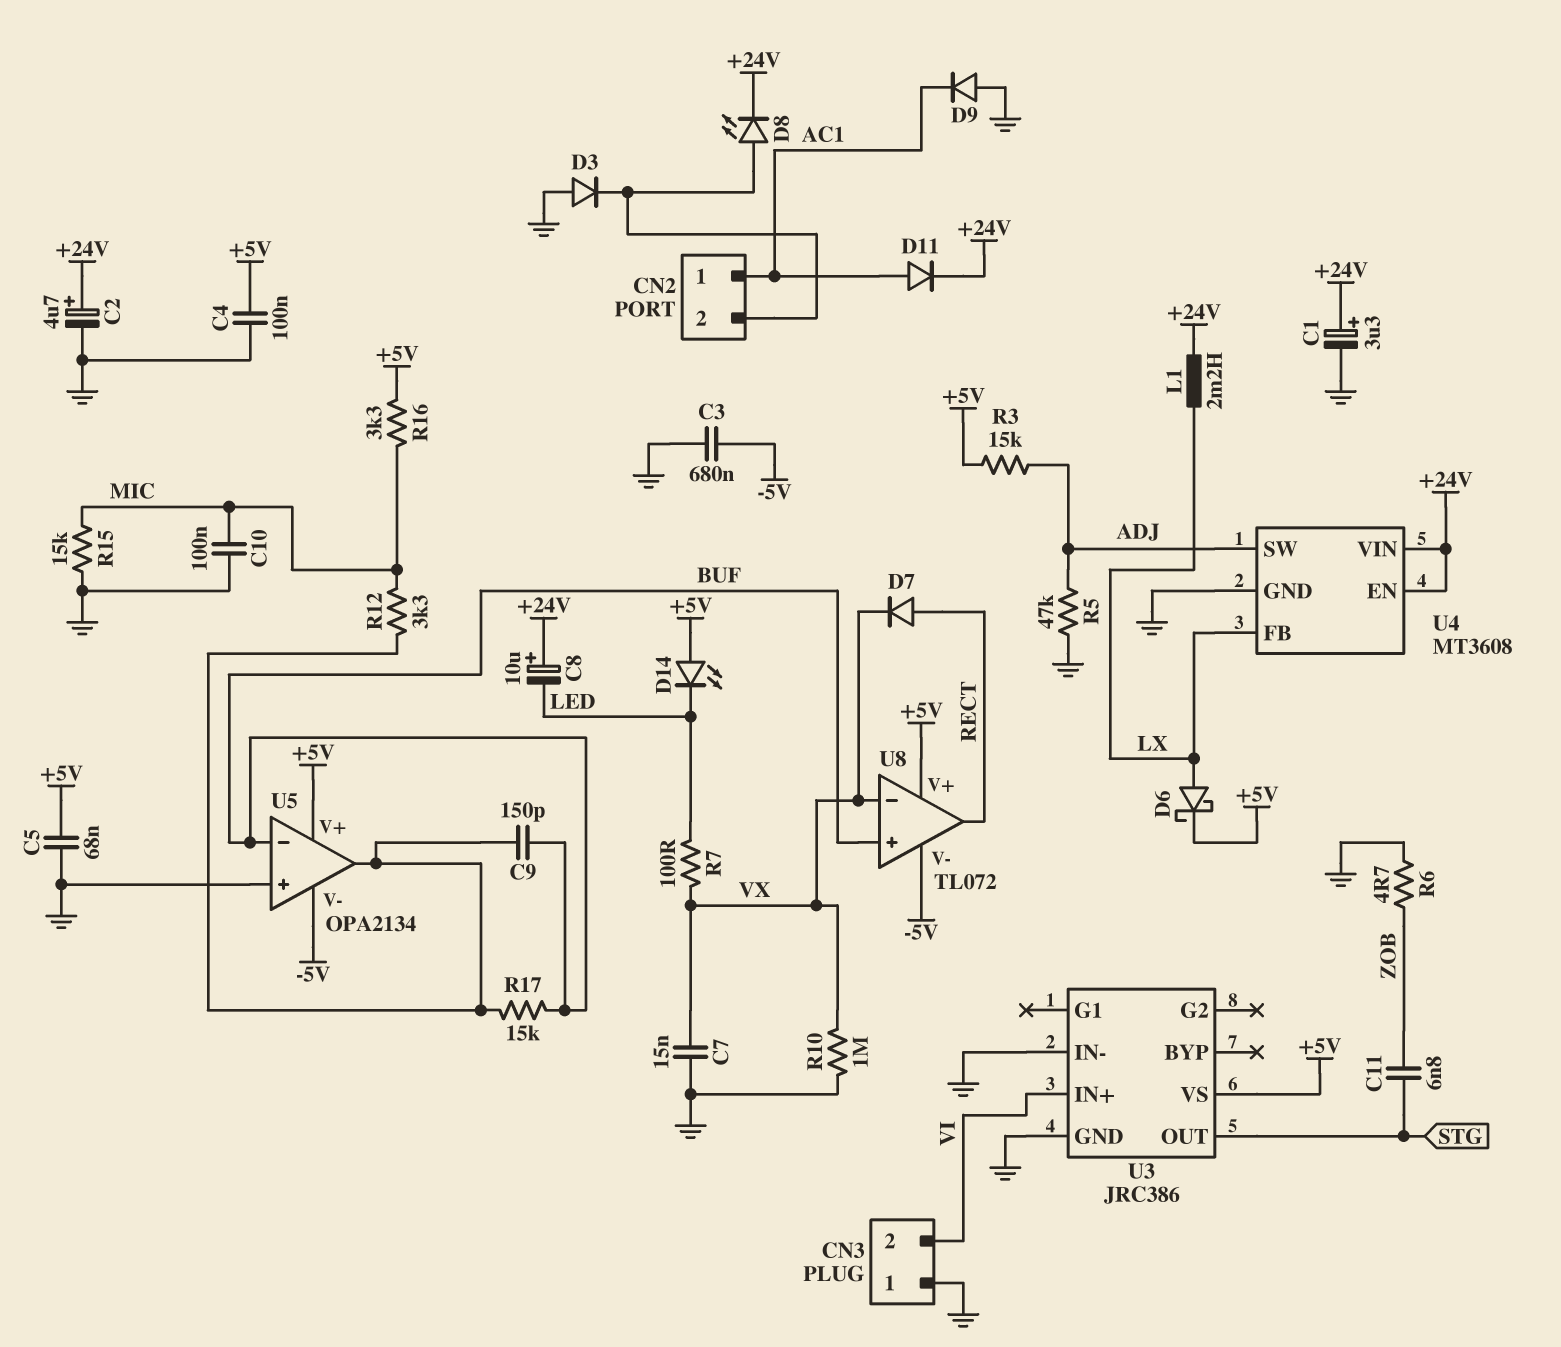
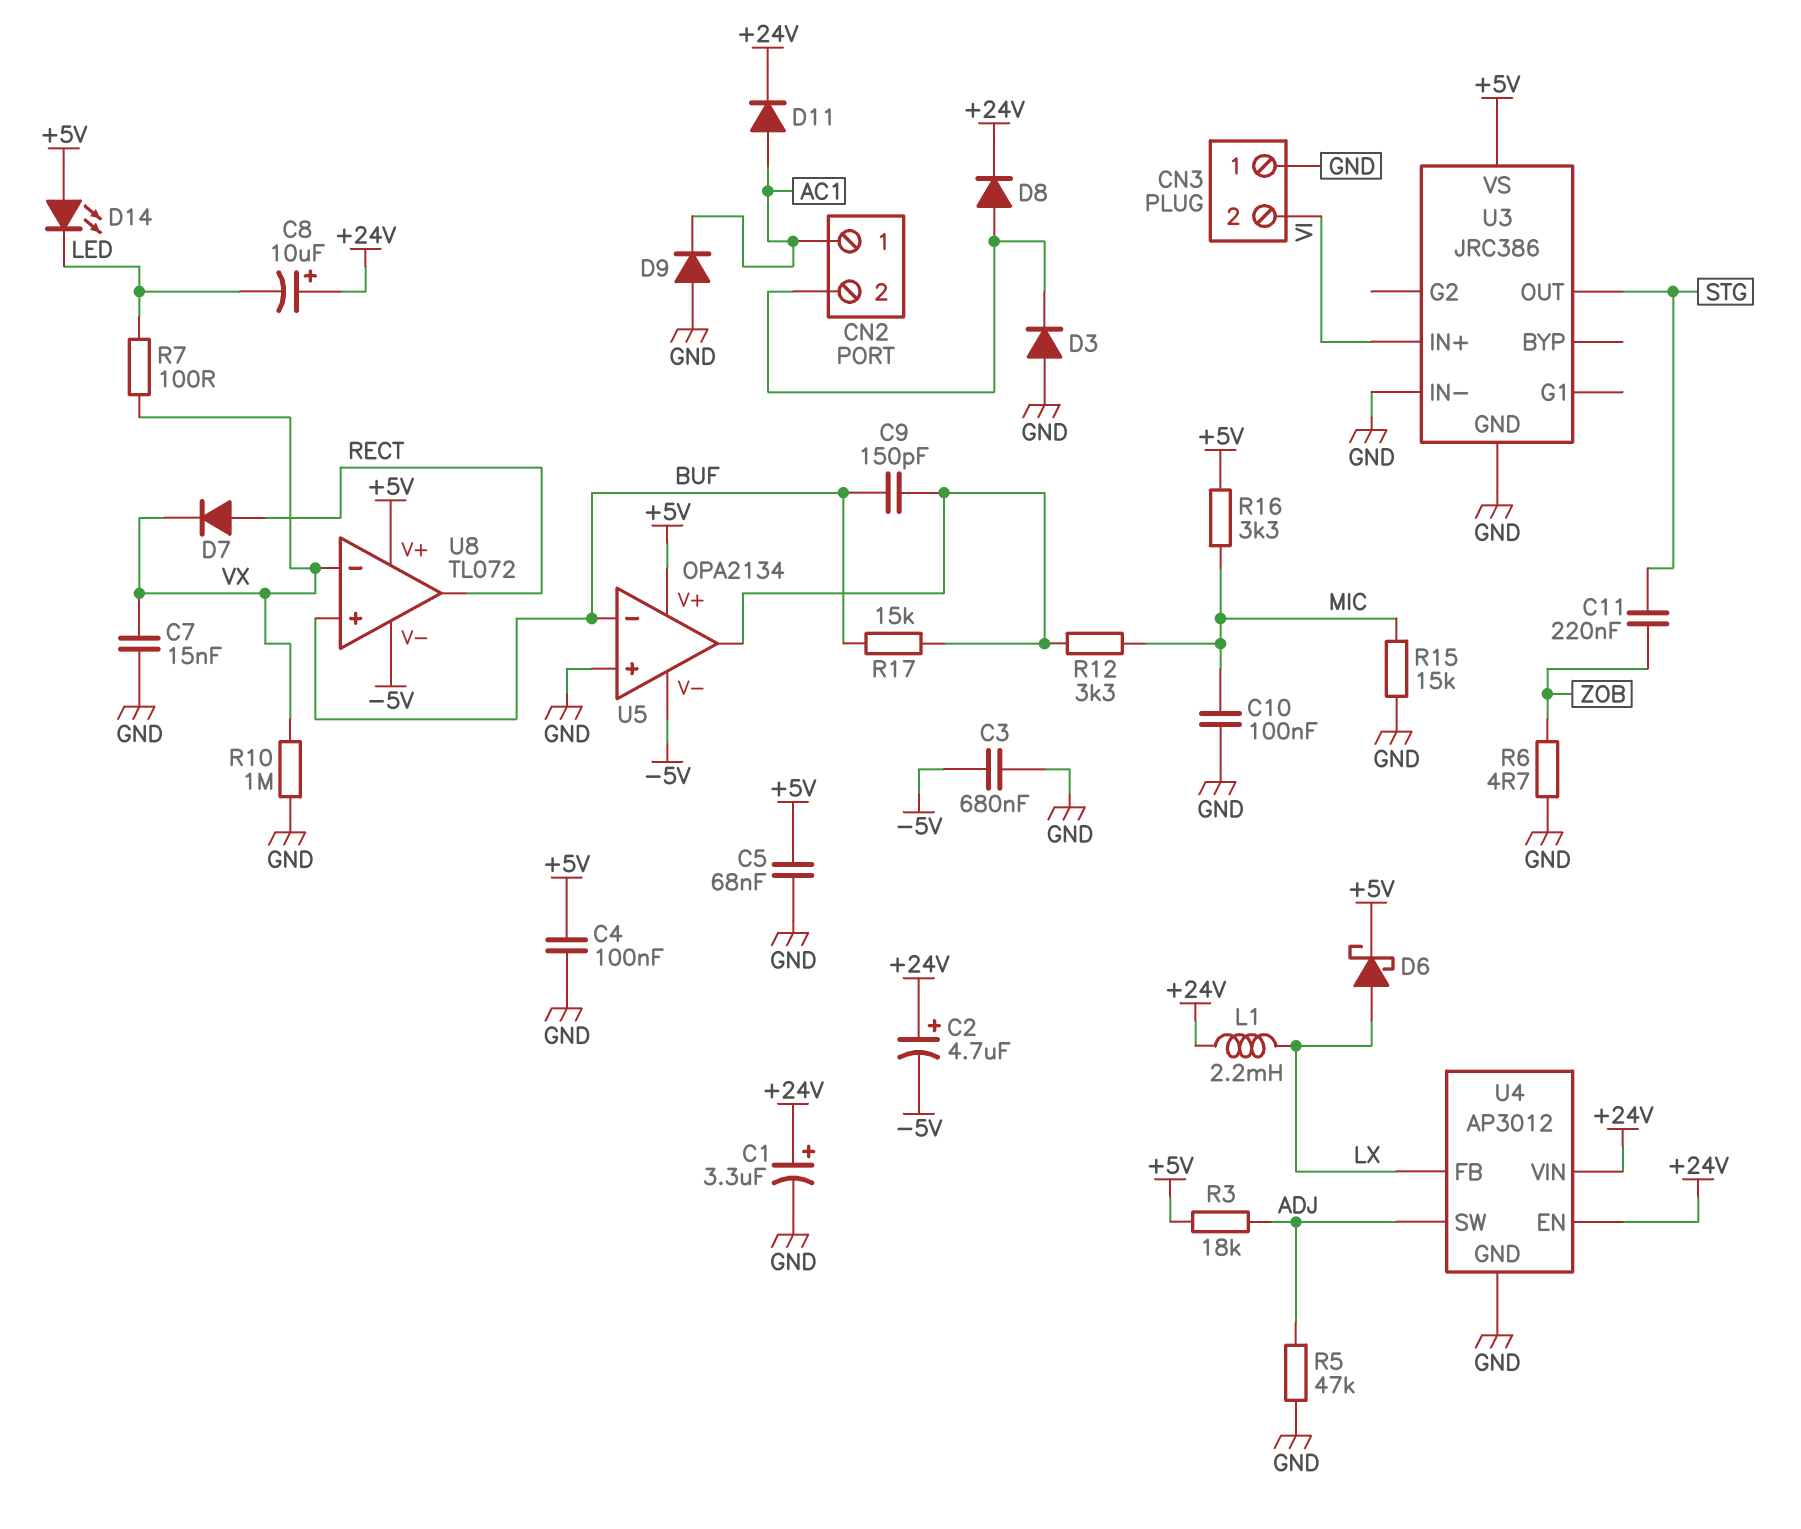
C2: 4.7uF (plus +24V, minus GND) -> 4.7uF (plus +24V, minus -5V)
C11: 6.8nF (STG, ZOB) -> 220nF (STG, ZOB)
D8: LED (A CN2/2, K +24V) -> diode (A CN2/2, K +24V)
R3: 15k (+5V, ADJ) -> 18k (+5V, ADJ)
U4: MT3608 -> AP3012

